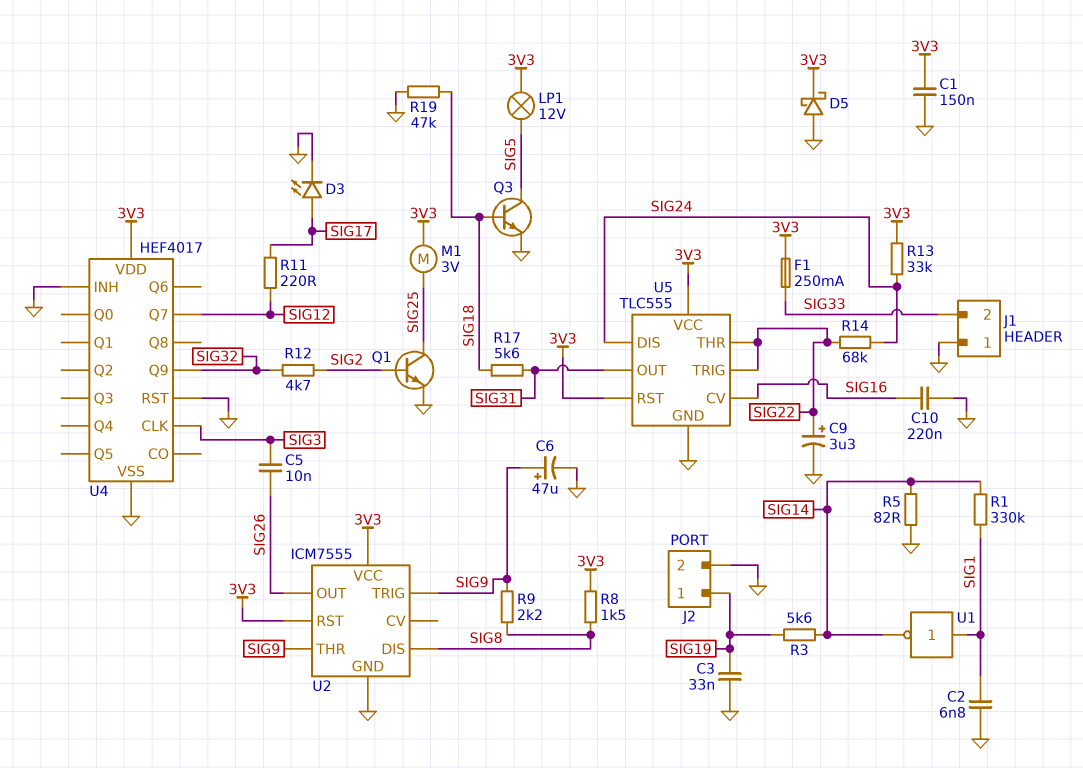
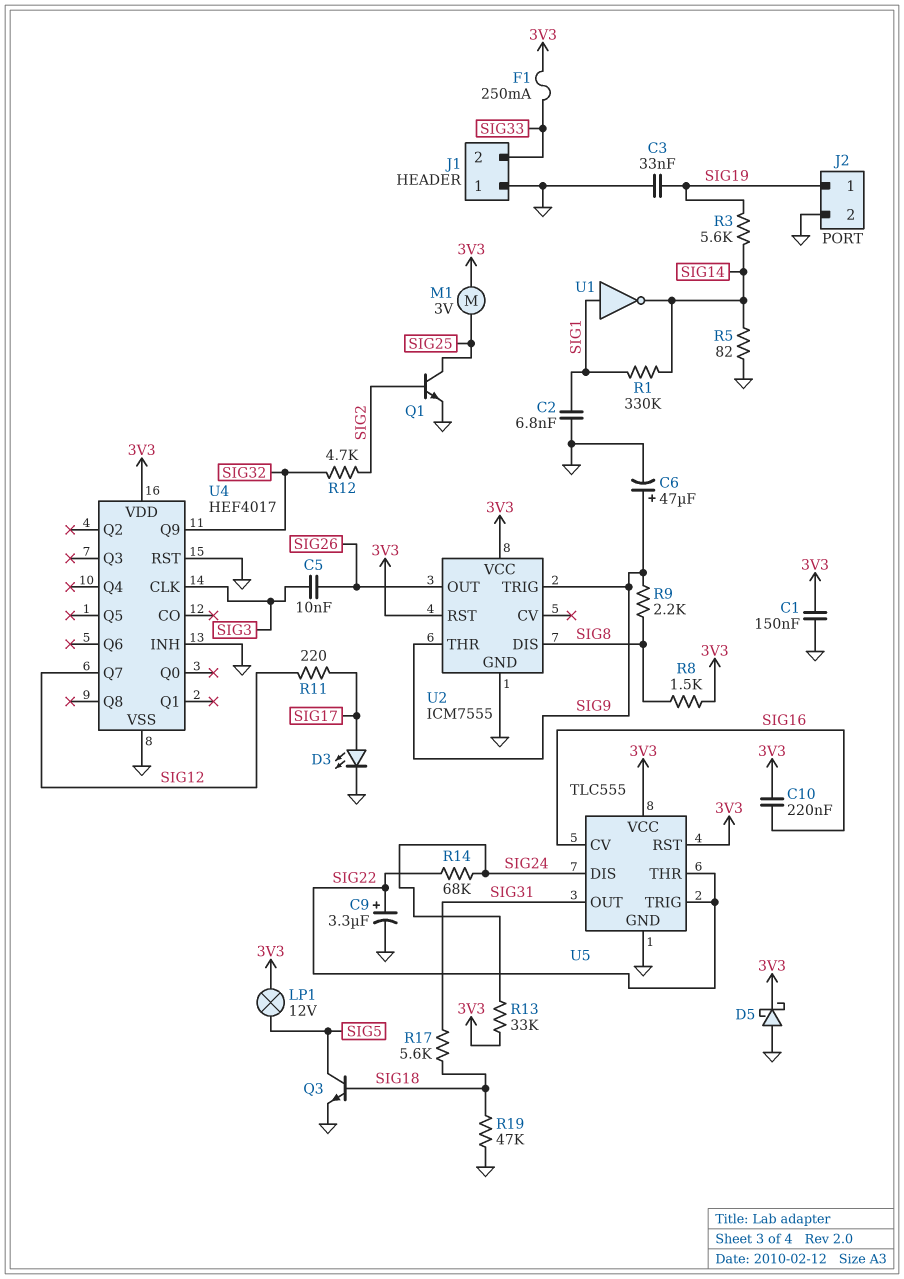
C10: 220nF (GND, SIG16) -> 220nF (3V3, SIG16)

